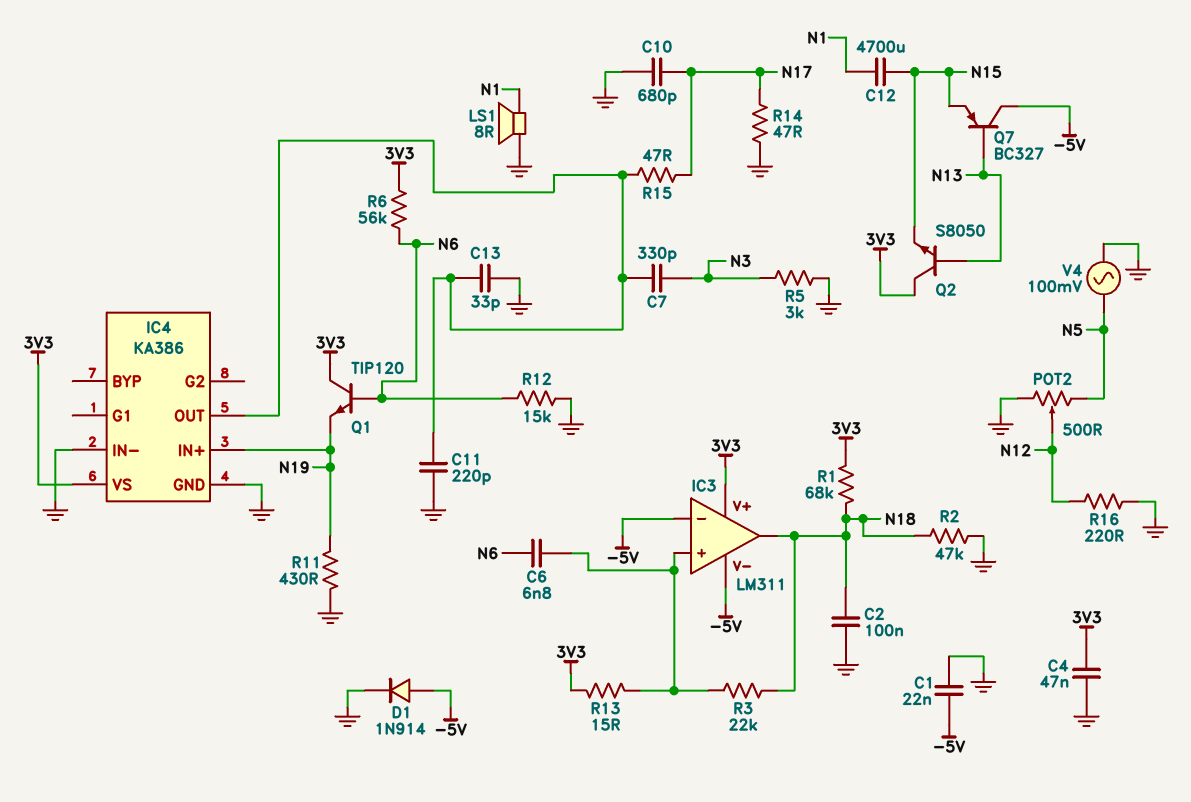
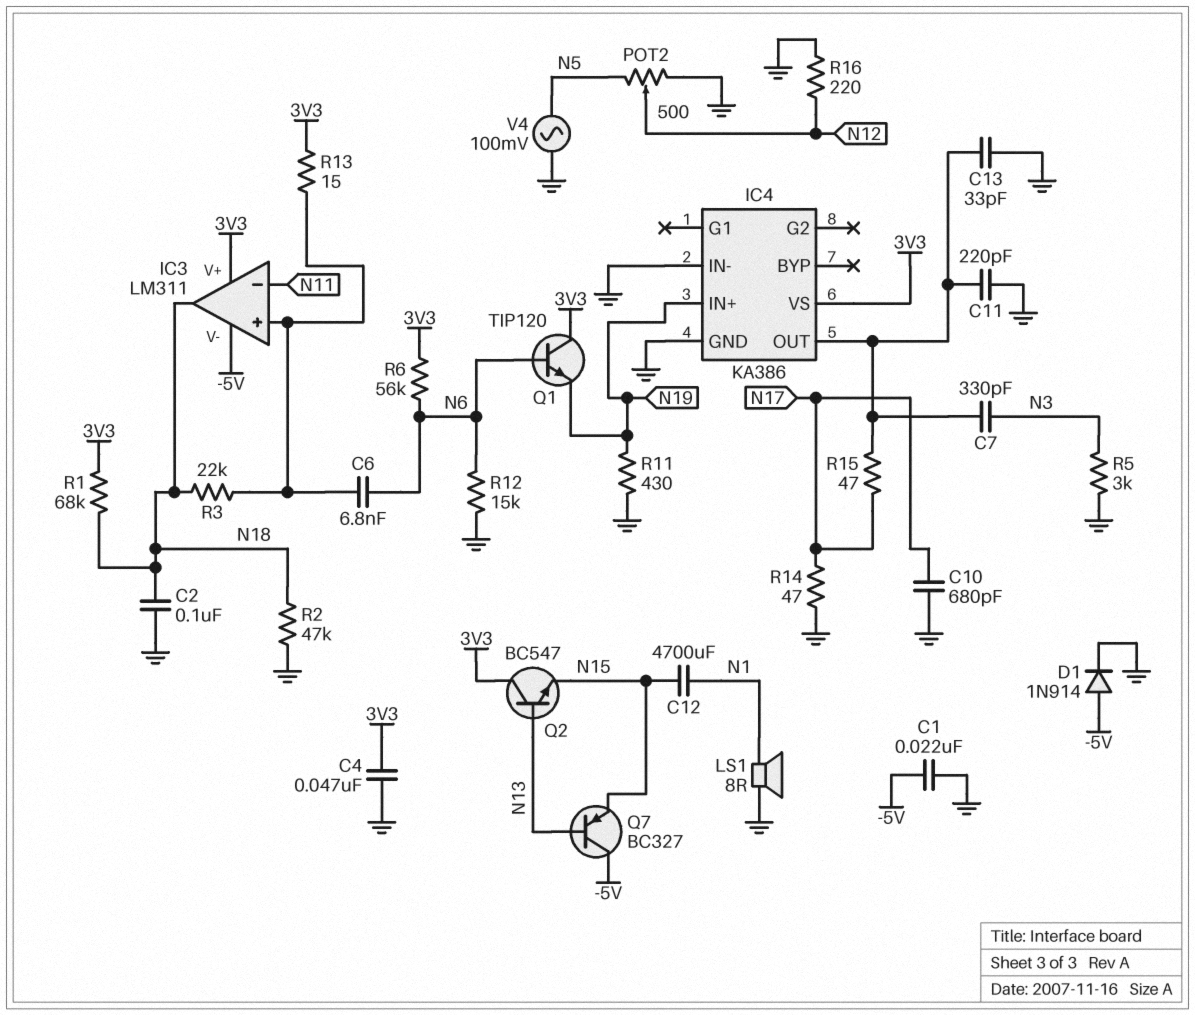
IC3 pin in-: -5V -> N11
Q2: NPN S8050 (B N13, C 3V3, E N15) -> NPN BC547 (B N13, C 3V3, E N15)

